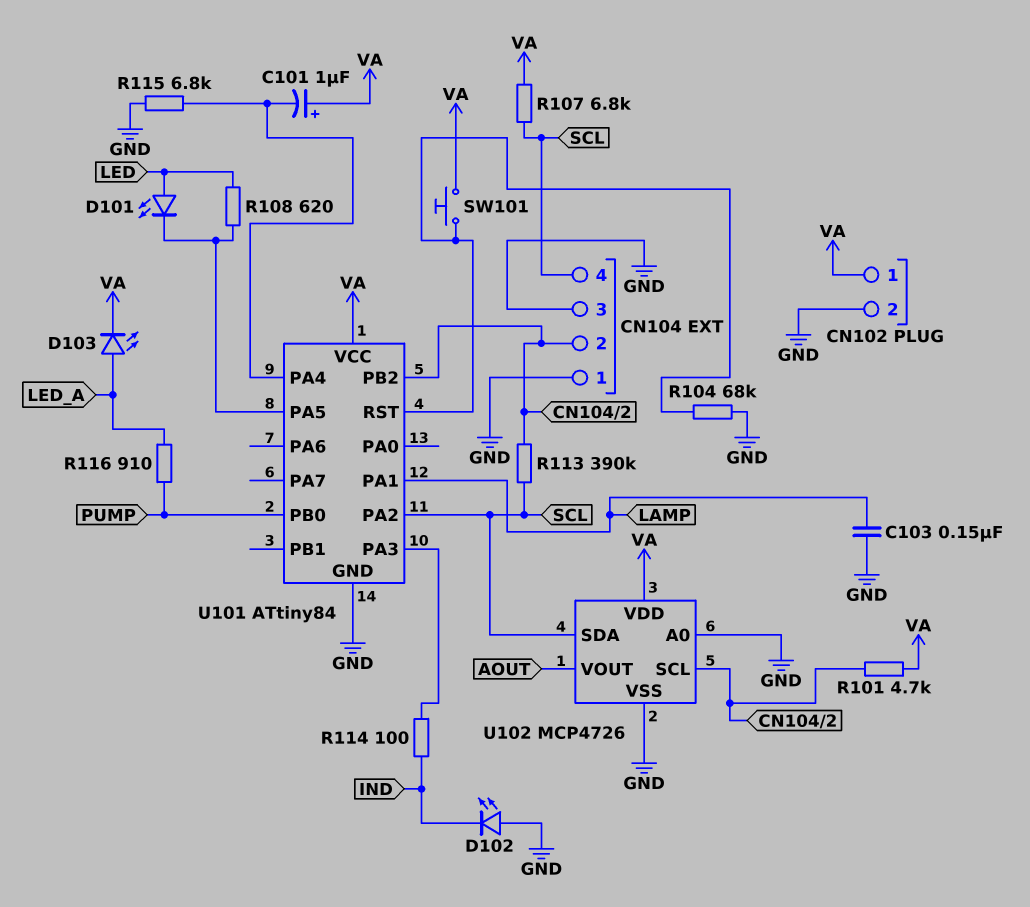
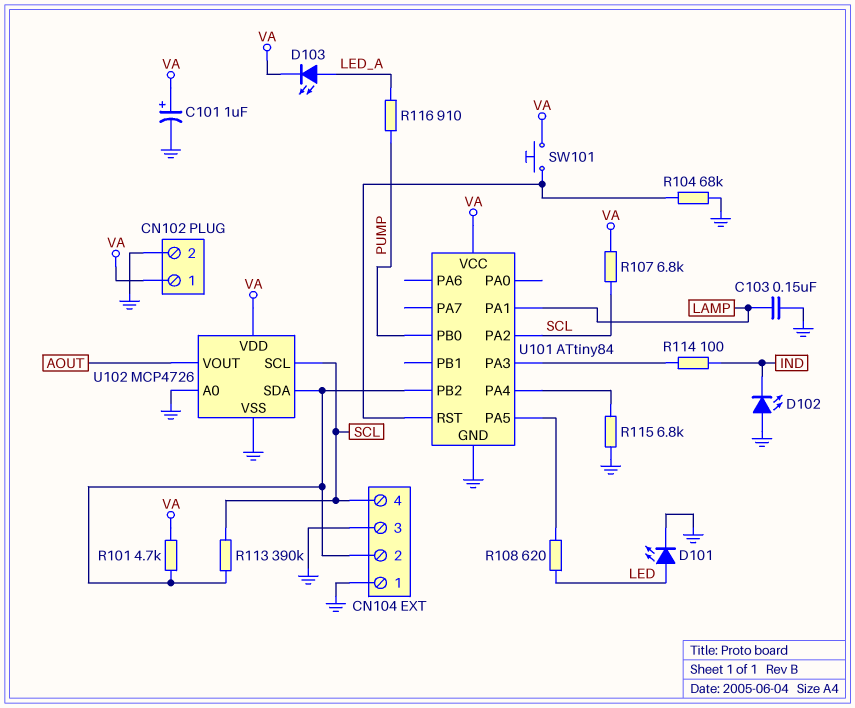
C101: 1uF (plus VA, minus U101/PA4) -> 1uF (plus VA, minus GND)
D101: LED (A LED, K U101/PA5) -> LED (A LED, K GND)
U102 pin SCL: CN104/2 -> SCL
U102 pin SDA: SCL -> CN104/2

